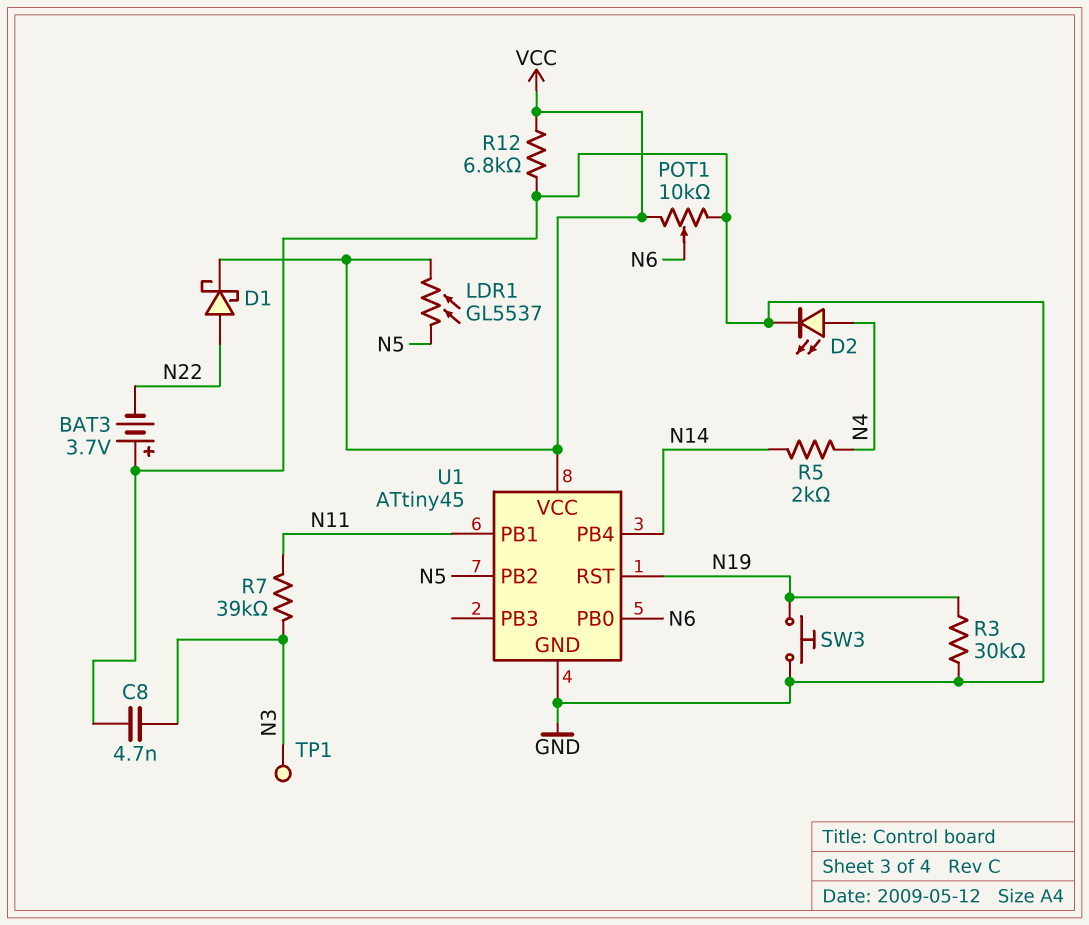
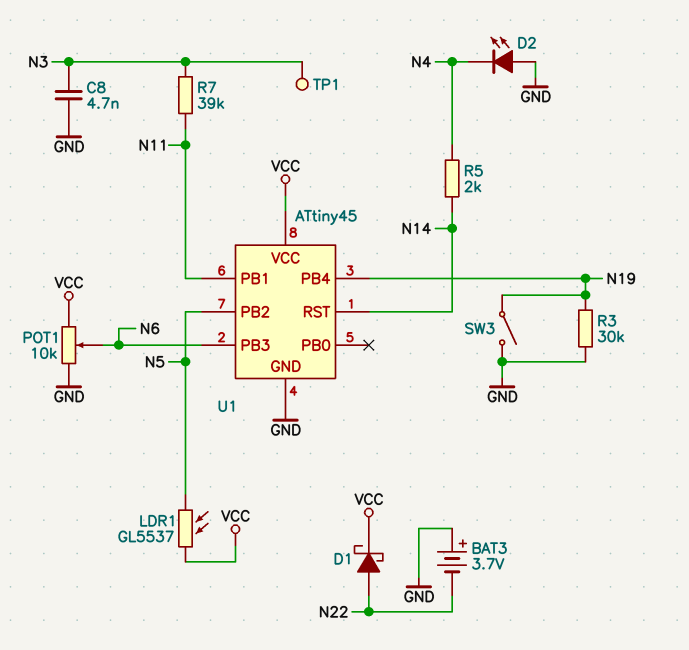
D2: LED (A N4, K GND) -> LED (A GND, K N4)
R12: 6.8k (GND, VCC) -> none
SW3: button (GND, N19) -> switch (GND, N19)
U1 pin PB0: N6 -> none
U1 pin PB3: none -> N6
U1 pin PB4: N14 -> N19
U1 pin RST: N19 -> N14

